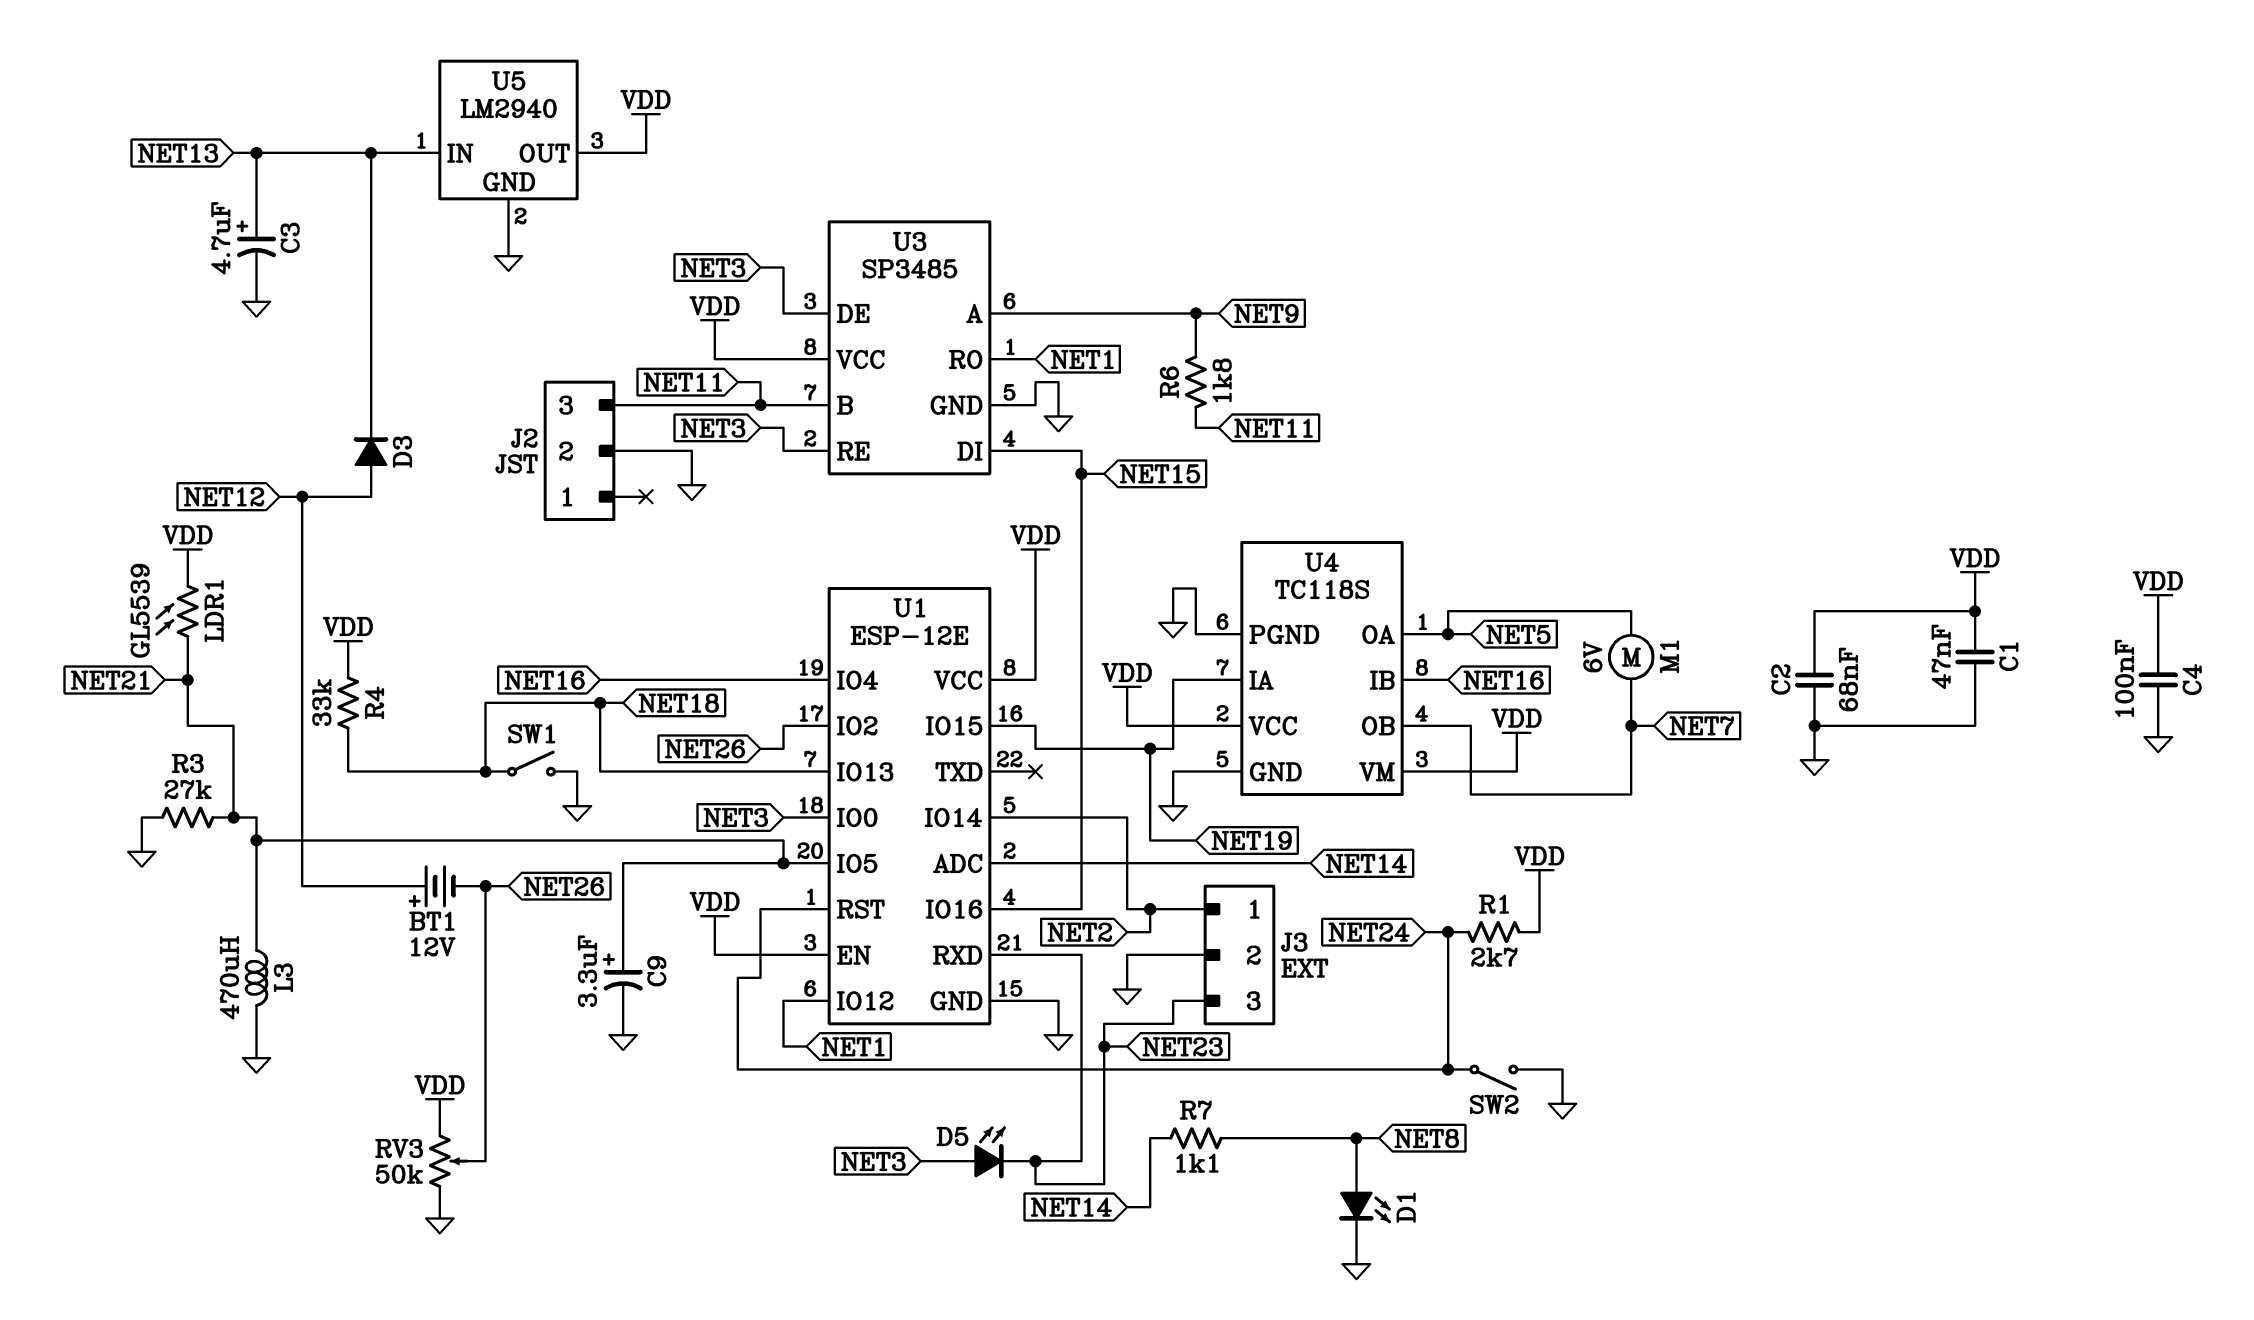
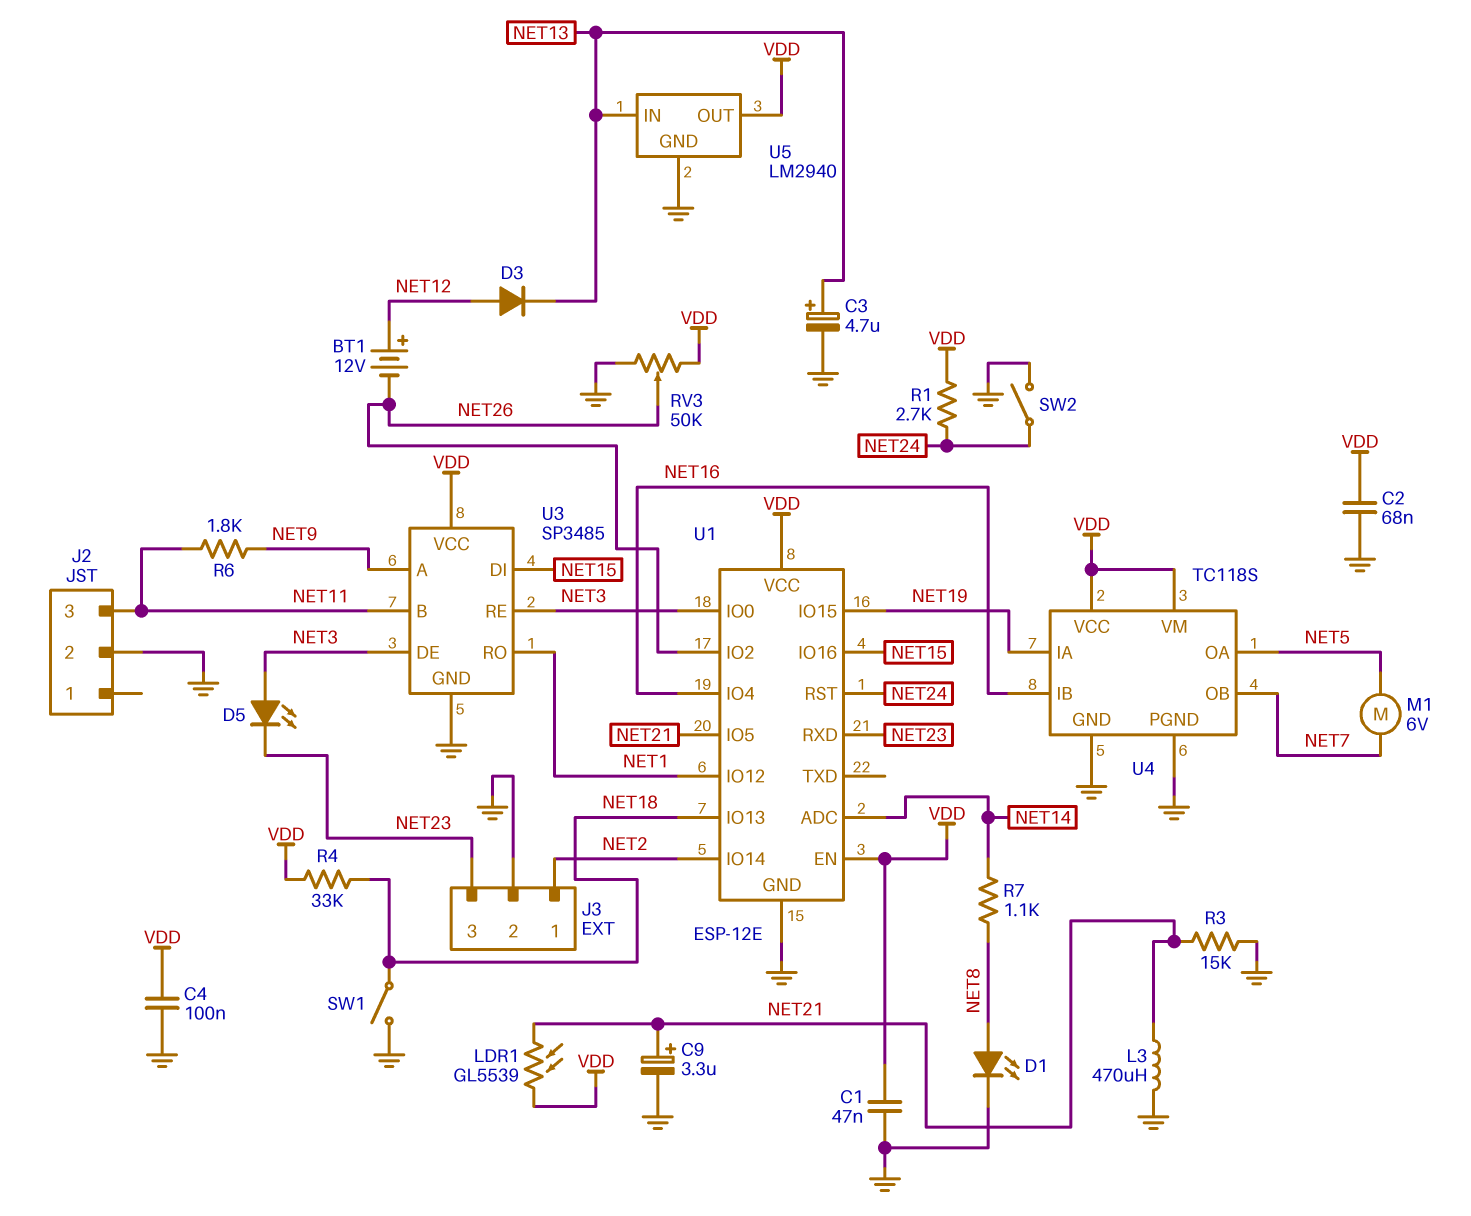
R3: 27k (GND, NET21) -> 15k (GND, NET21)

